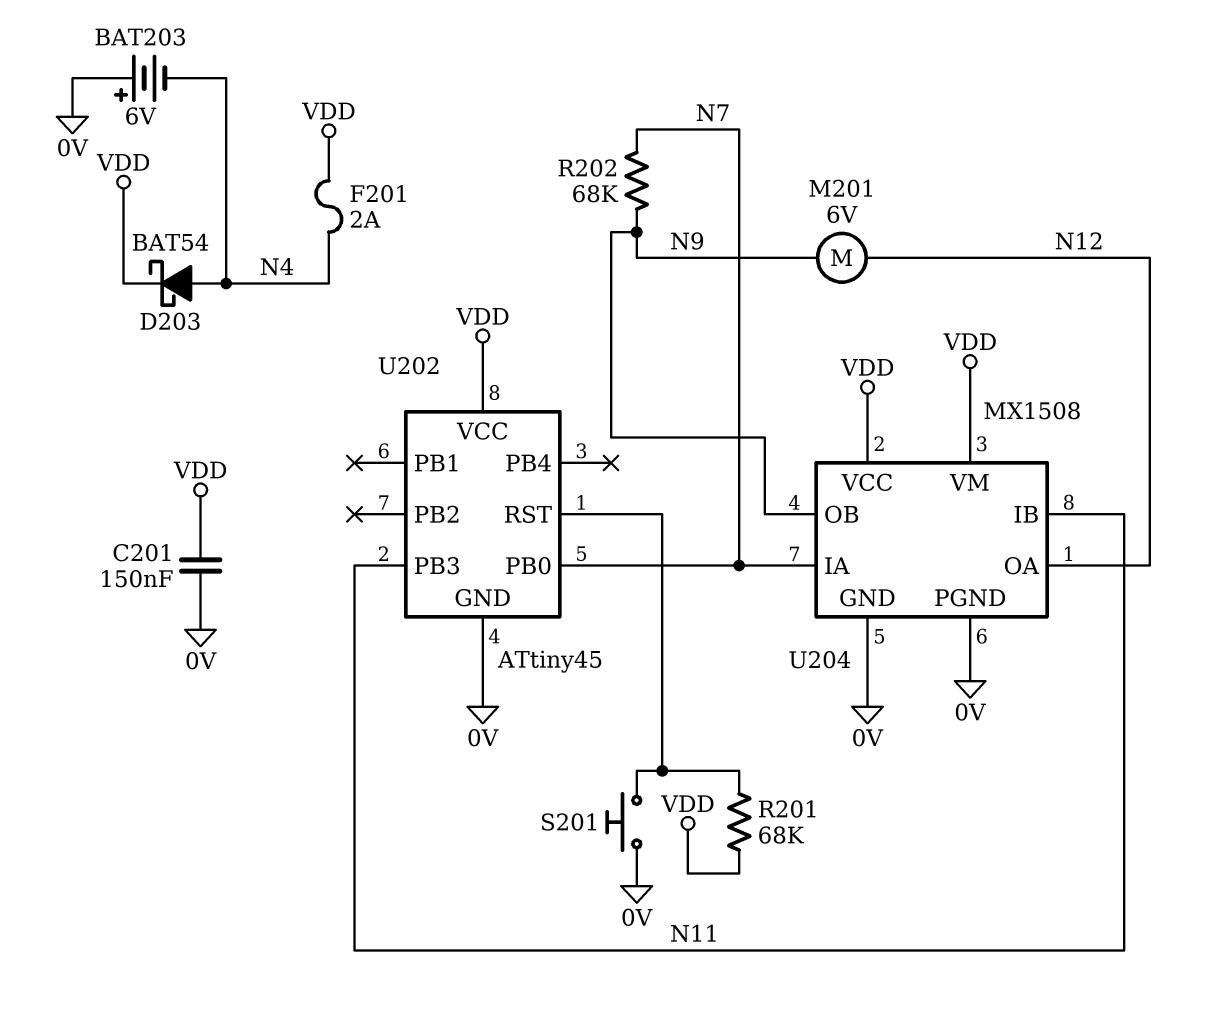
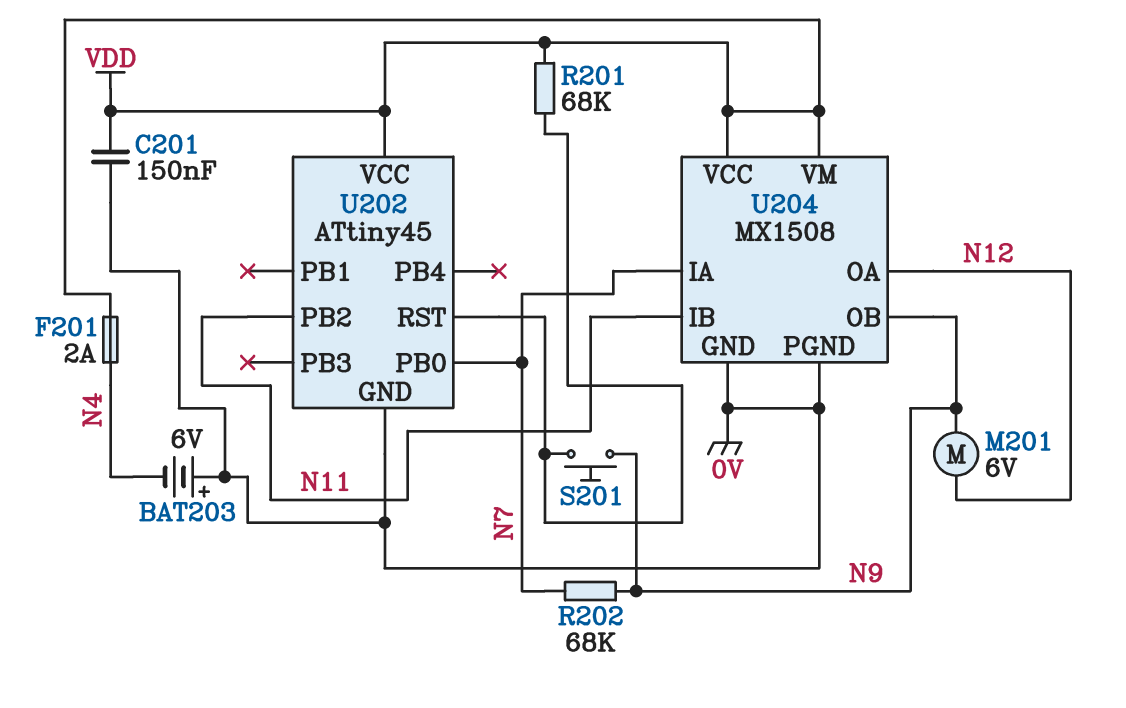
D203: schottky BAT54 (A N4, K VDD) -> none
S201: button (0V, U202/RST) -> button (N9, U202/RST)
U202 pin PB2: none -> N11
U202 pin PB3: N11 -> none

